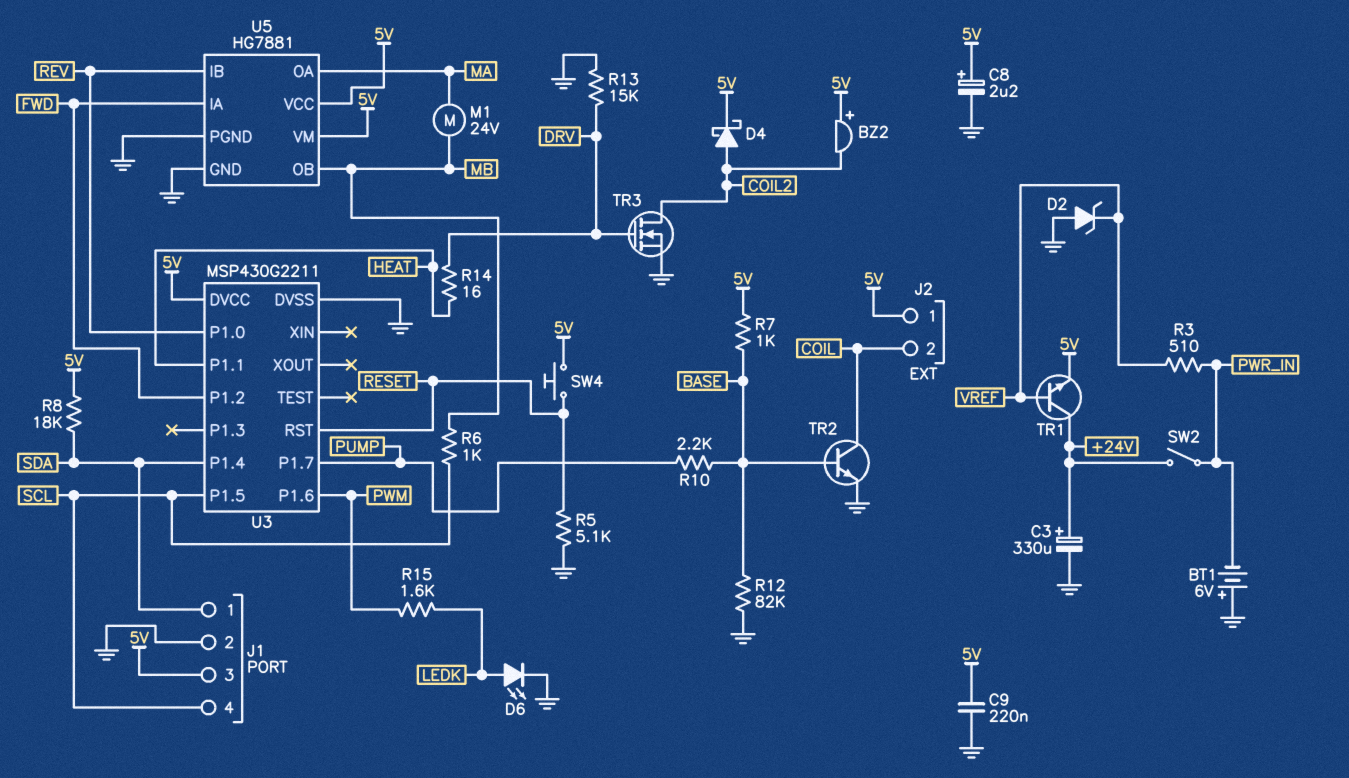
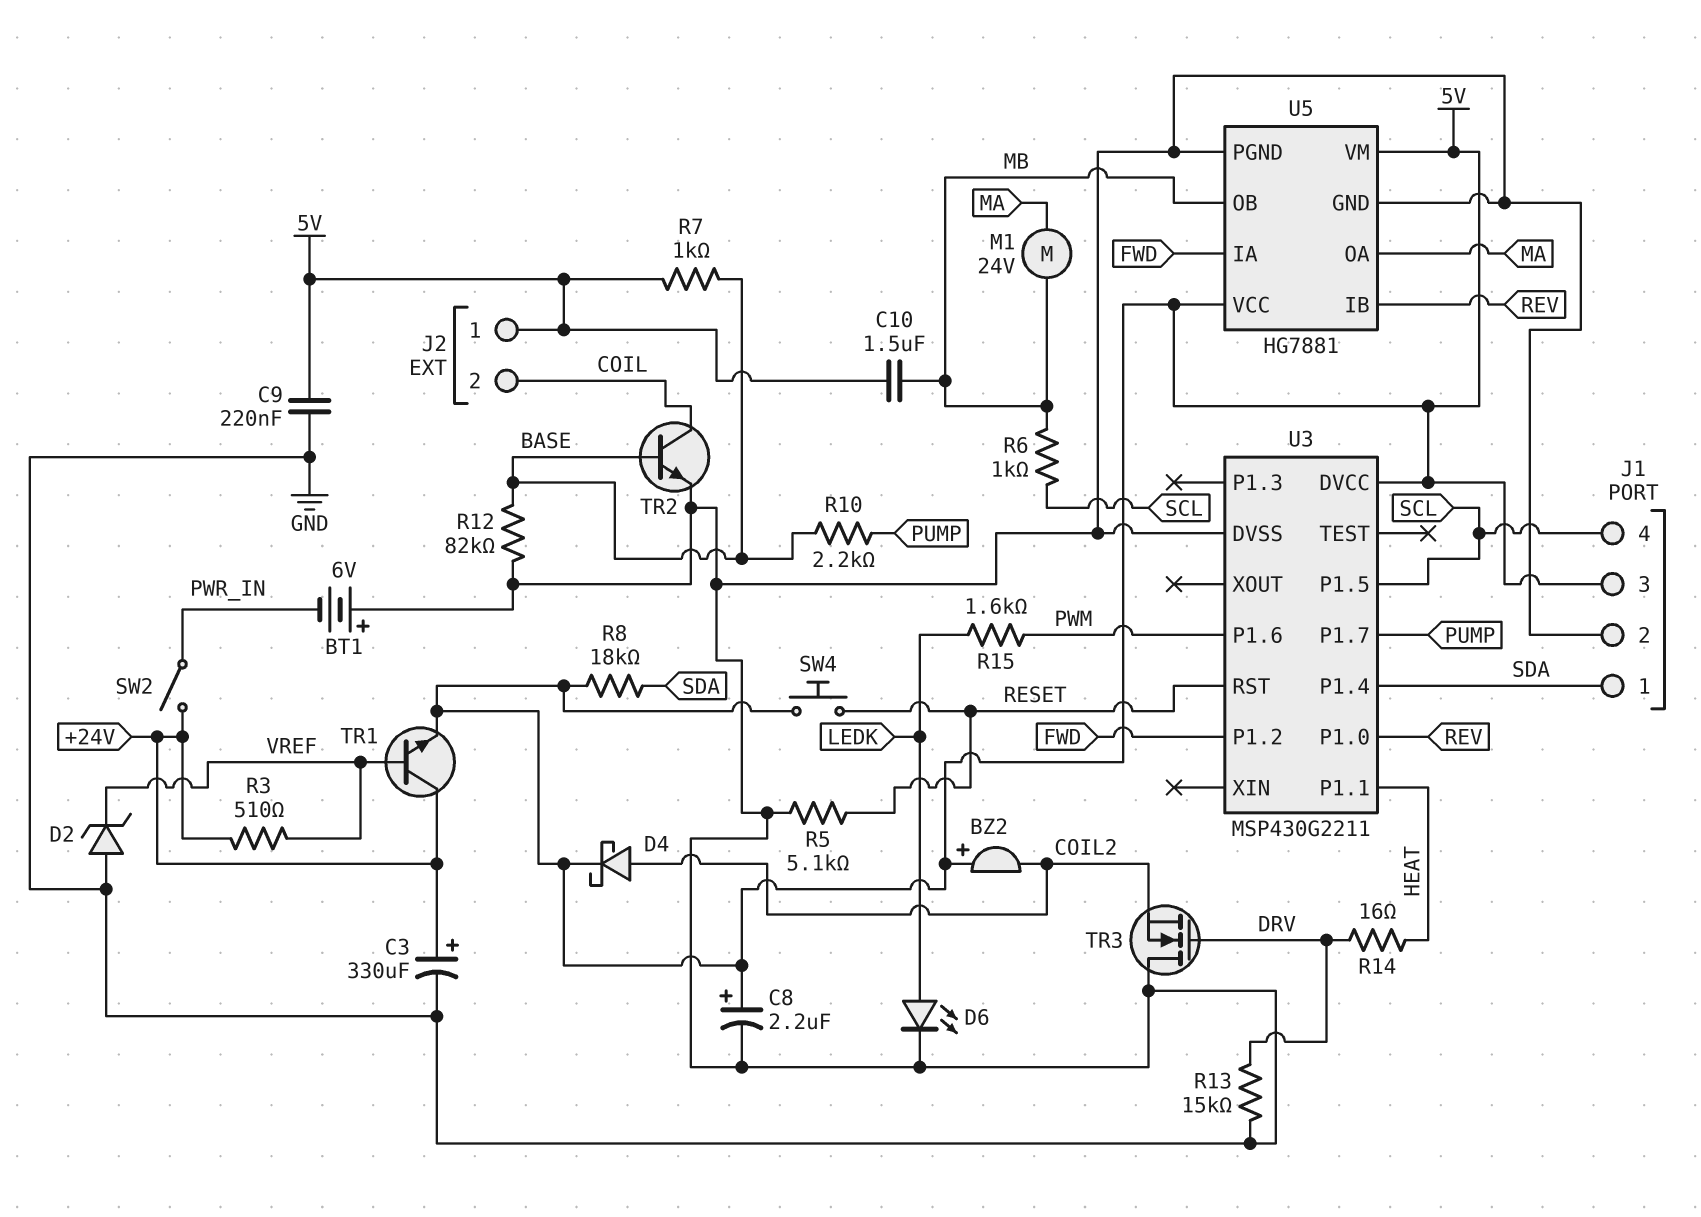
C10: none -> 1.5uF (5V, MB)
R3: 510 (PWR_IN, VREF) -> 510 (+24V, VREF)
TR3: NMOS (G DRV, D COIL2, S GND) -> NMOS (G DRV, D GND, S COIL2)

